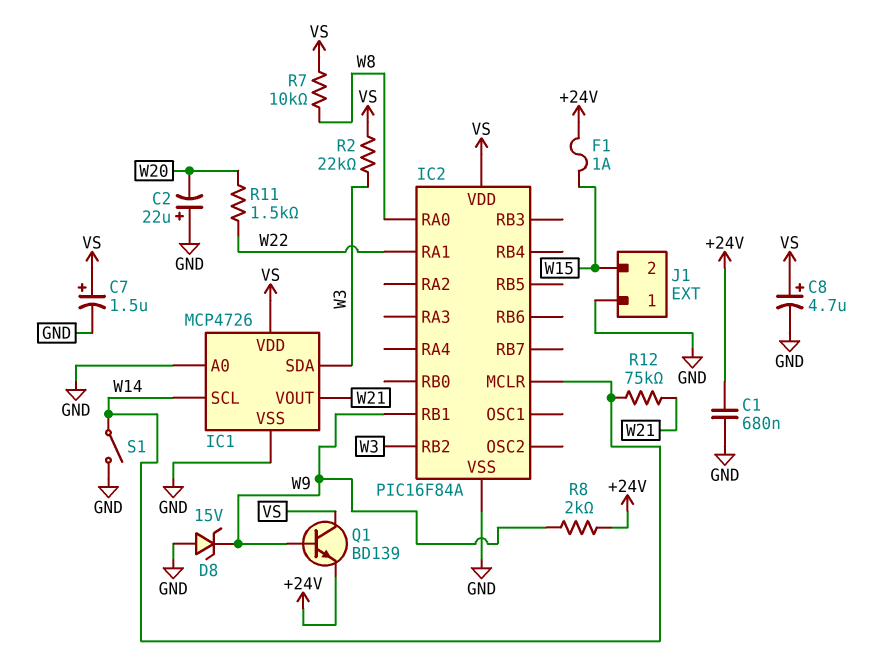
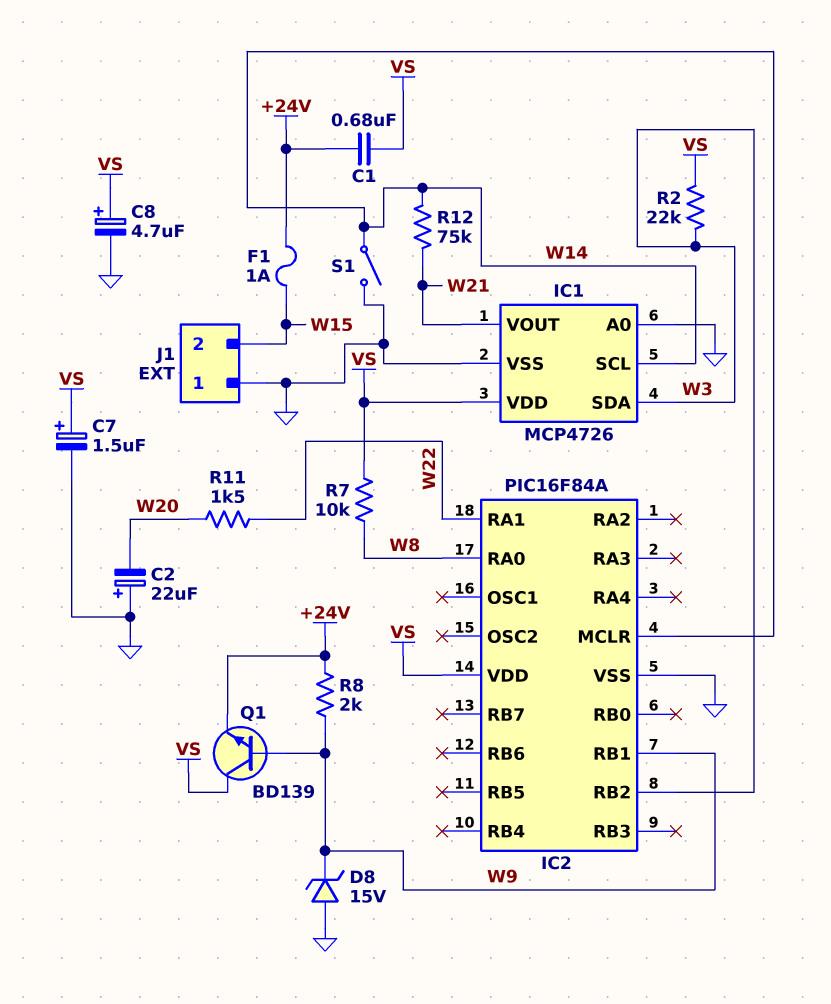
C1: 680nF (+24V, GND) -> 680nF (+24V, VS)

